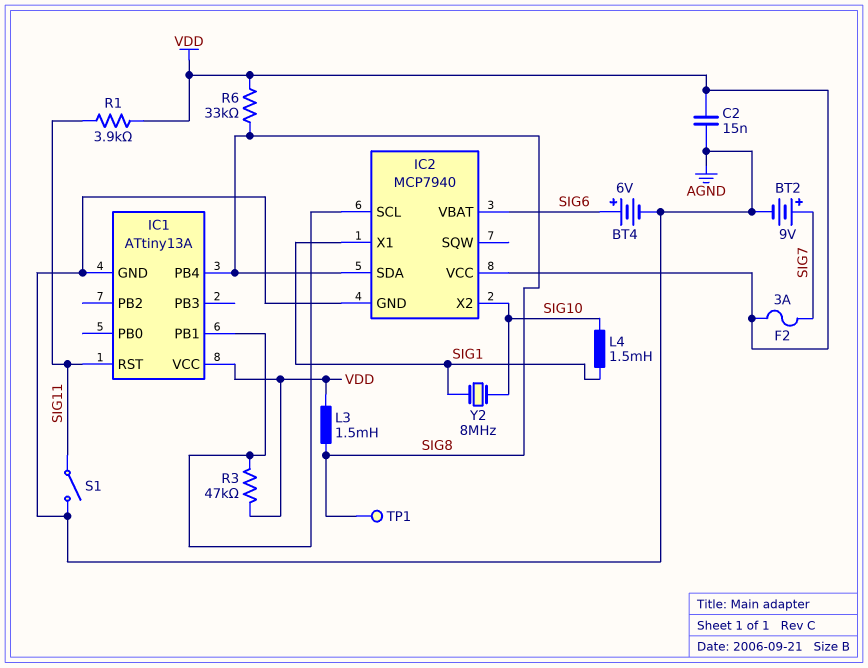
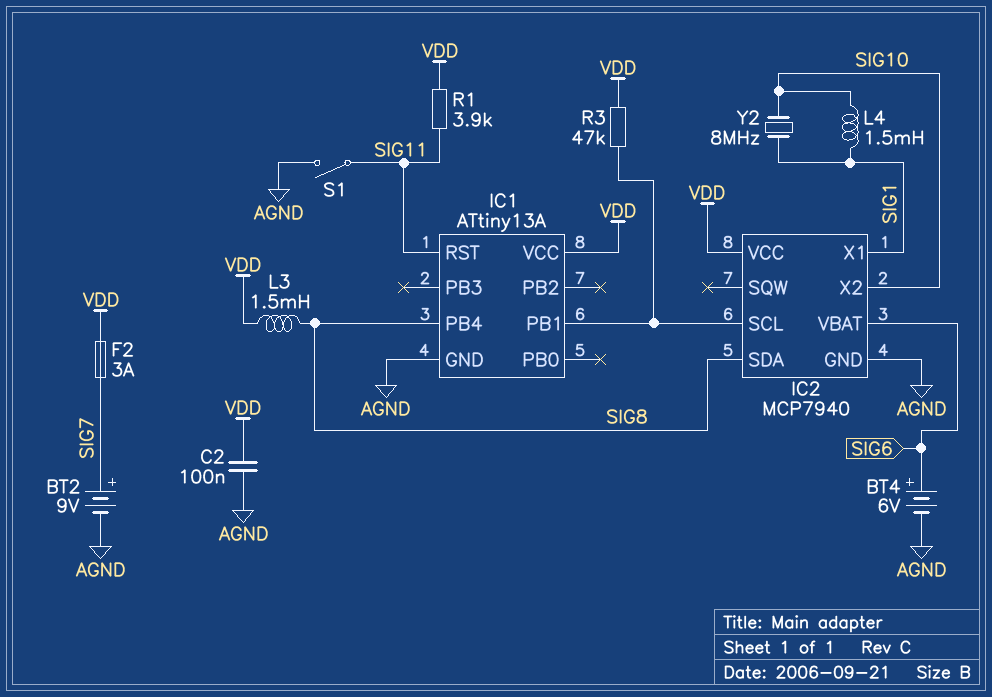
C2: 15nF (AGND, VDD) -> 100nF (AGND, VDD)
R6: 33k (SIG8, VDD) -> none
TP1: test point (SIG8) -> none

